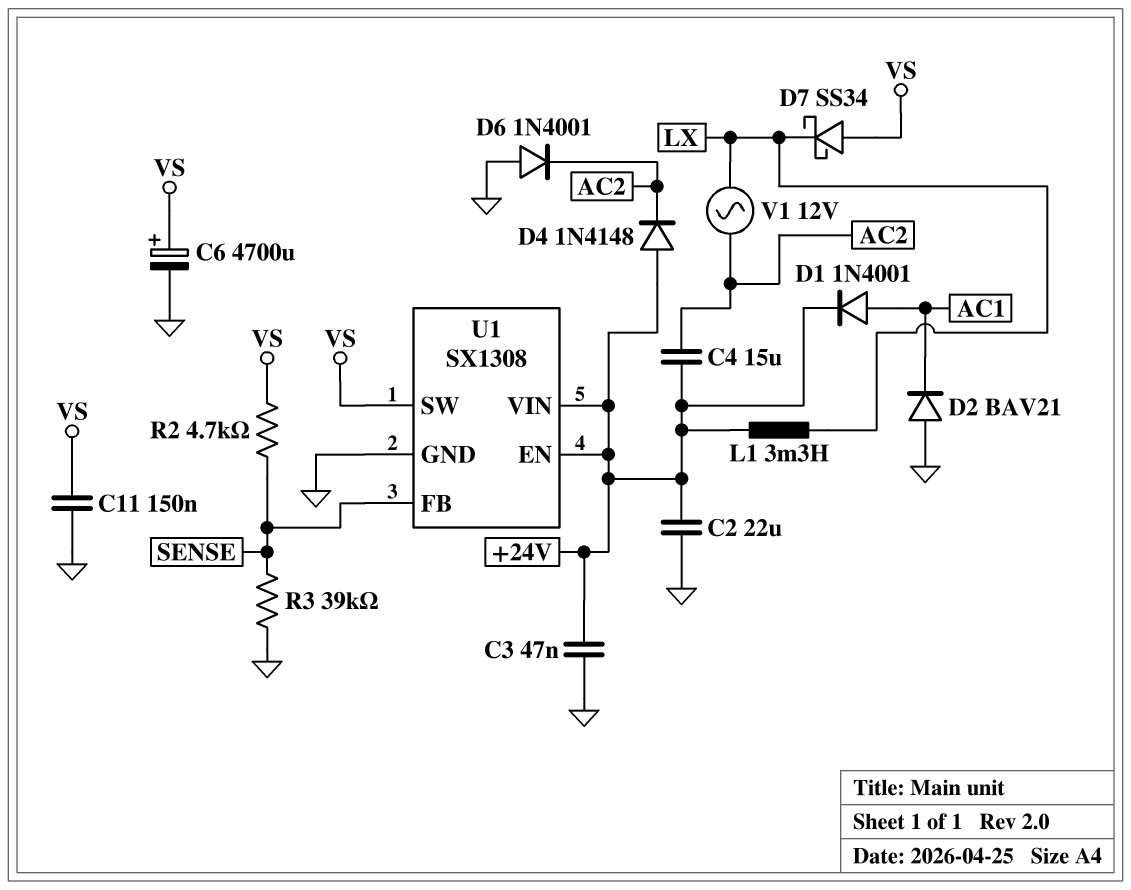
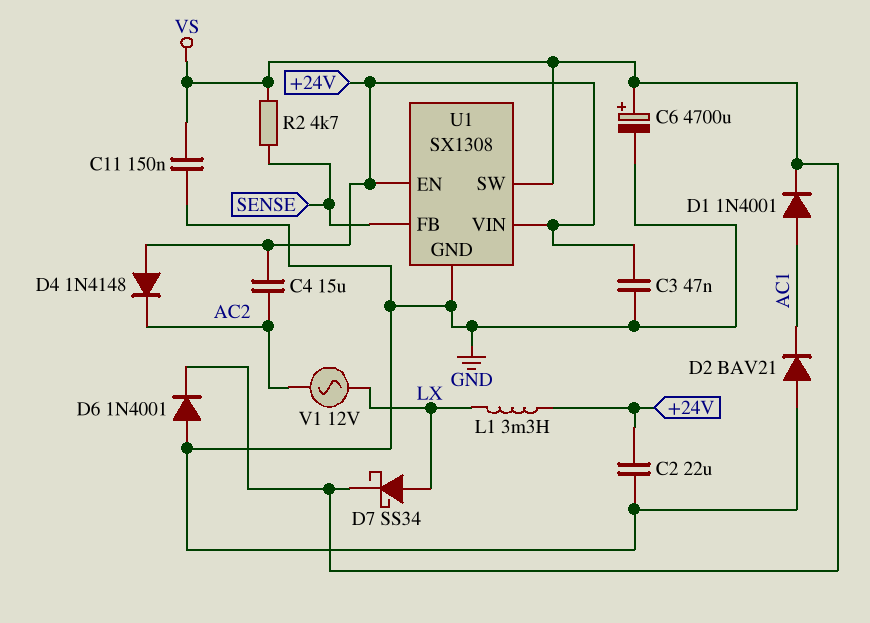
D1: diode 1N4001 (A AC1, K +24V) -> diode 1N4001 (A AC1, K VS)
D6: diode 1N4001 (A GND, K AC2) -> diode 1N4001 (A GND, K VS)
D7: schottky SS34 (A VS, K LX) -> schottky SS34 (A LX, K VS)
R3: 39k (GND, SENSE) -> none

